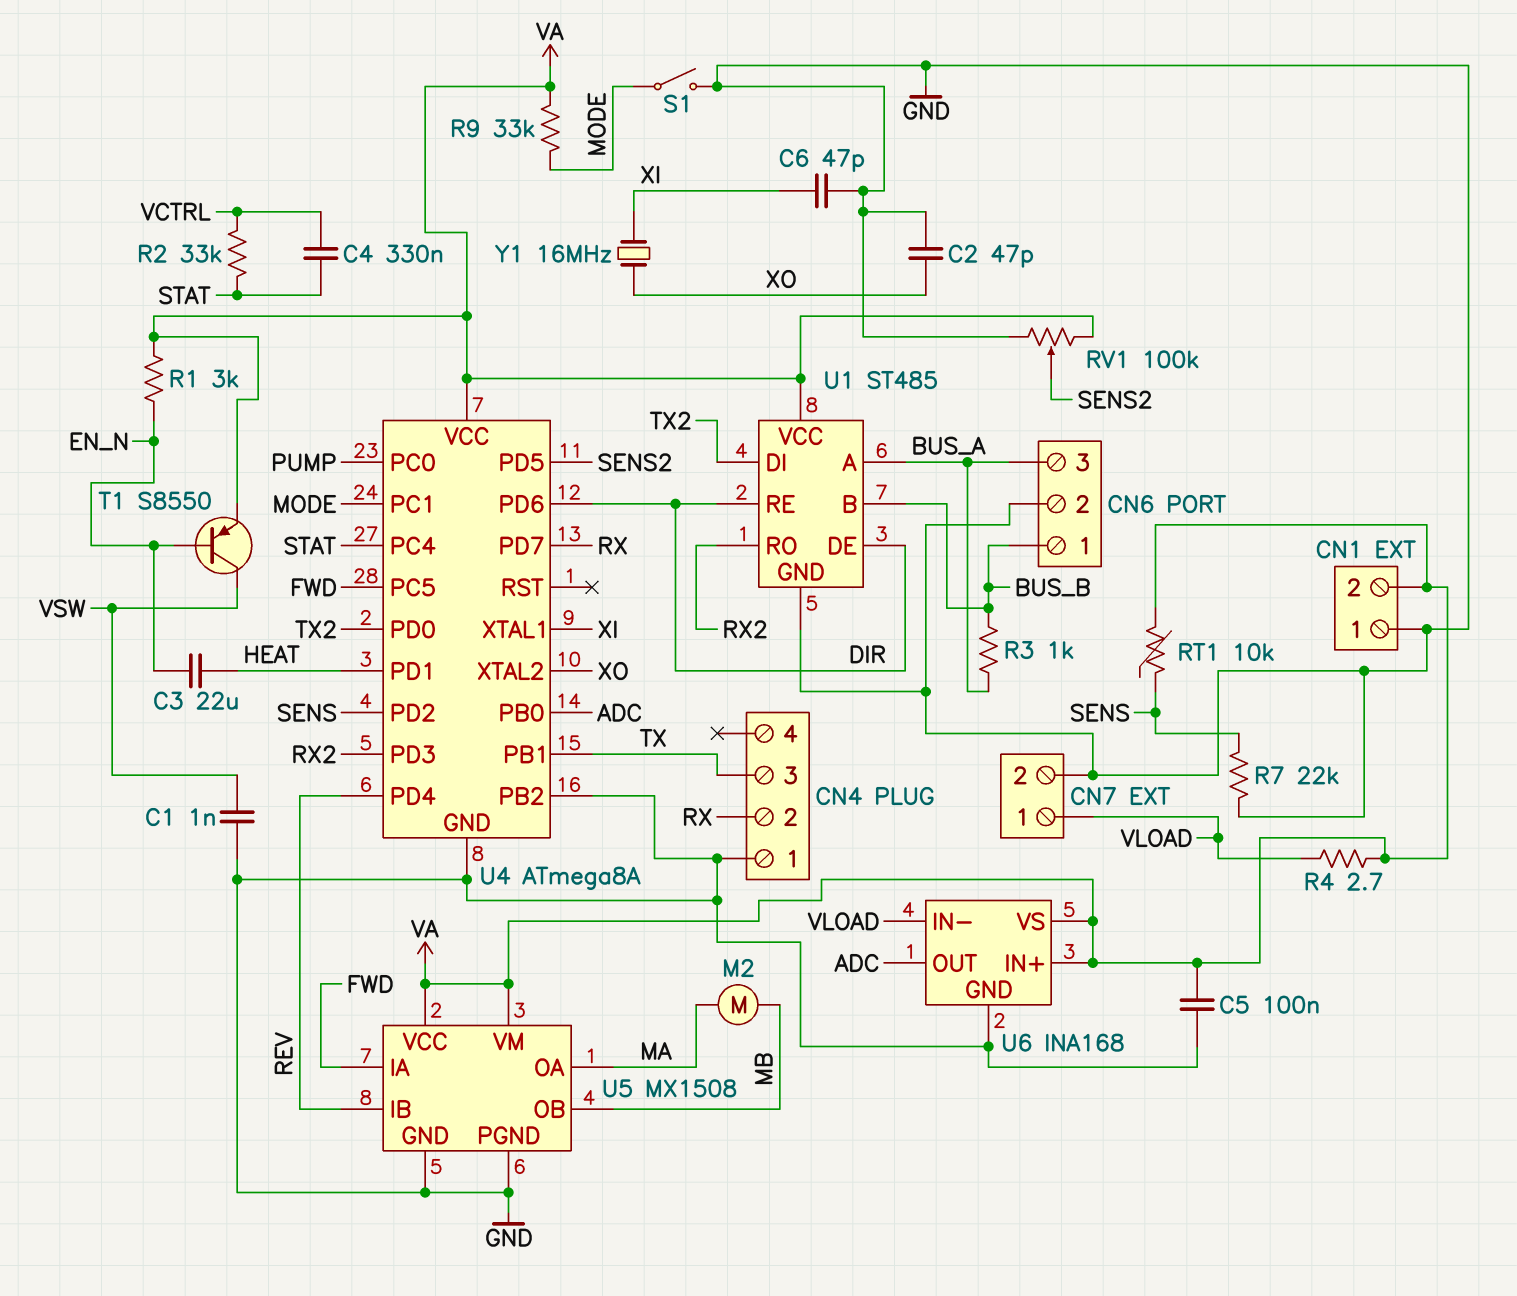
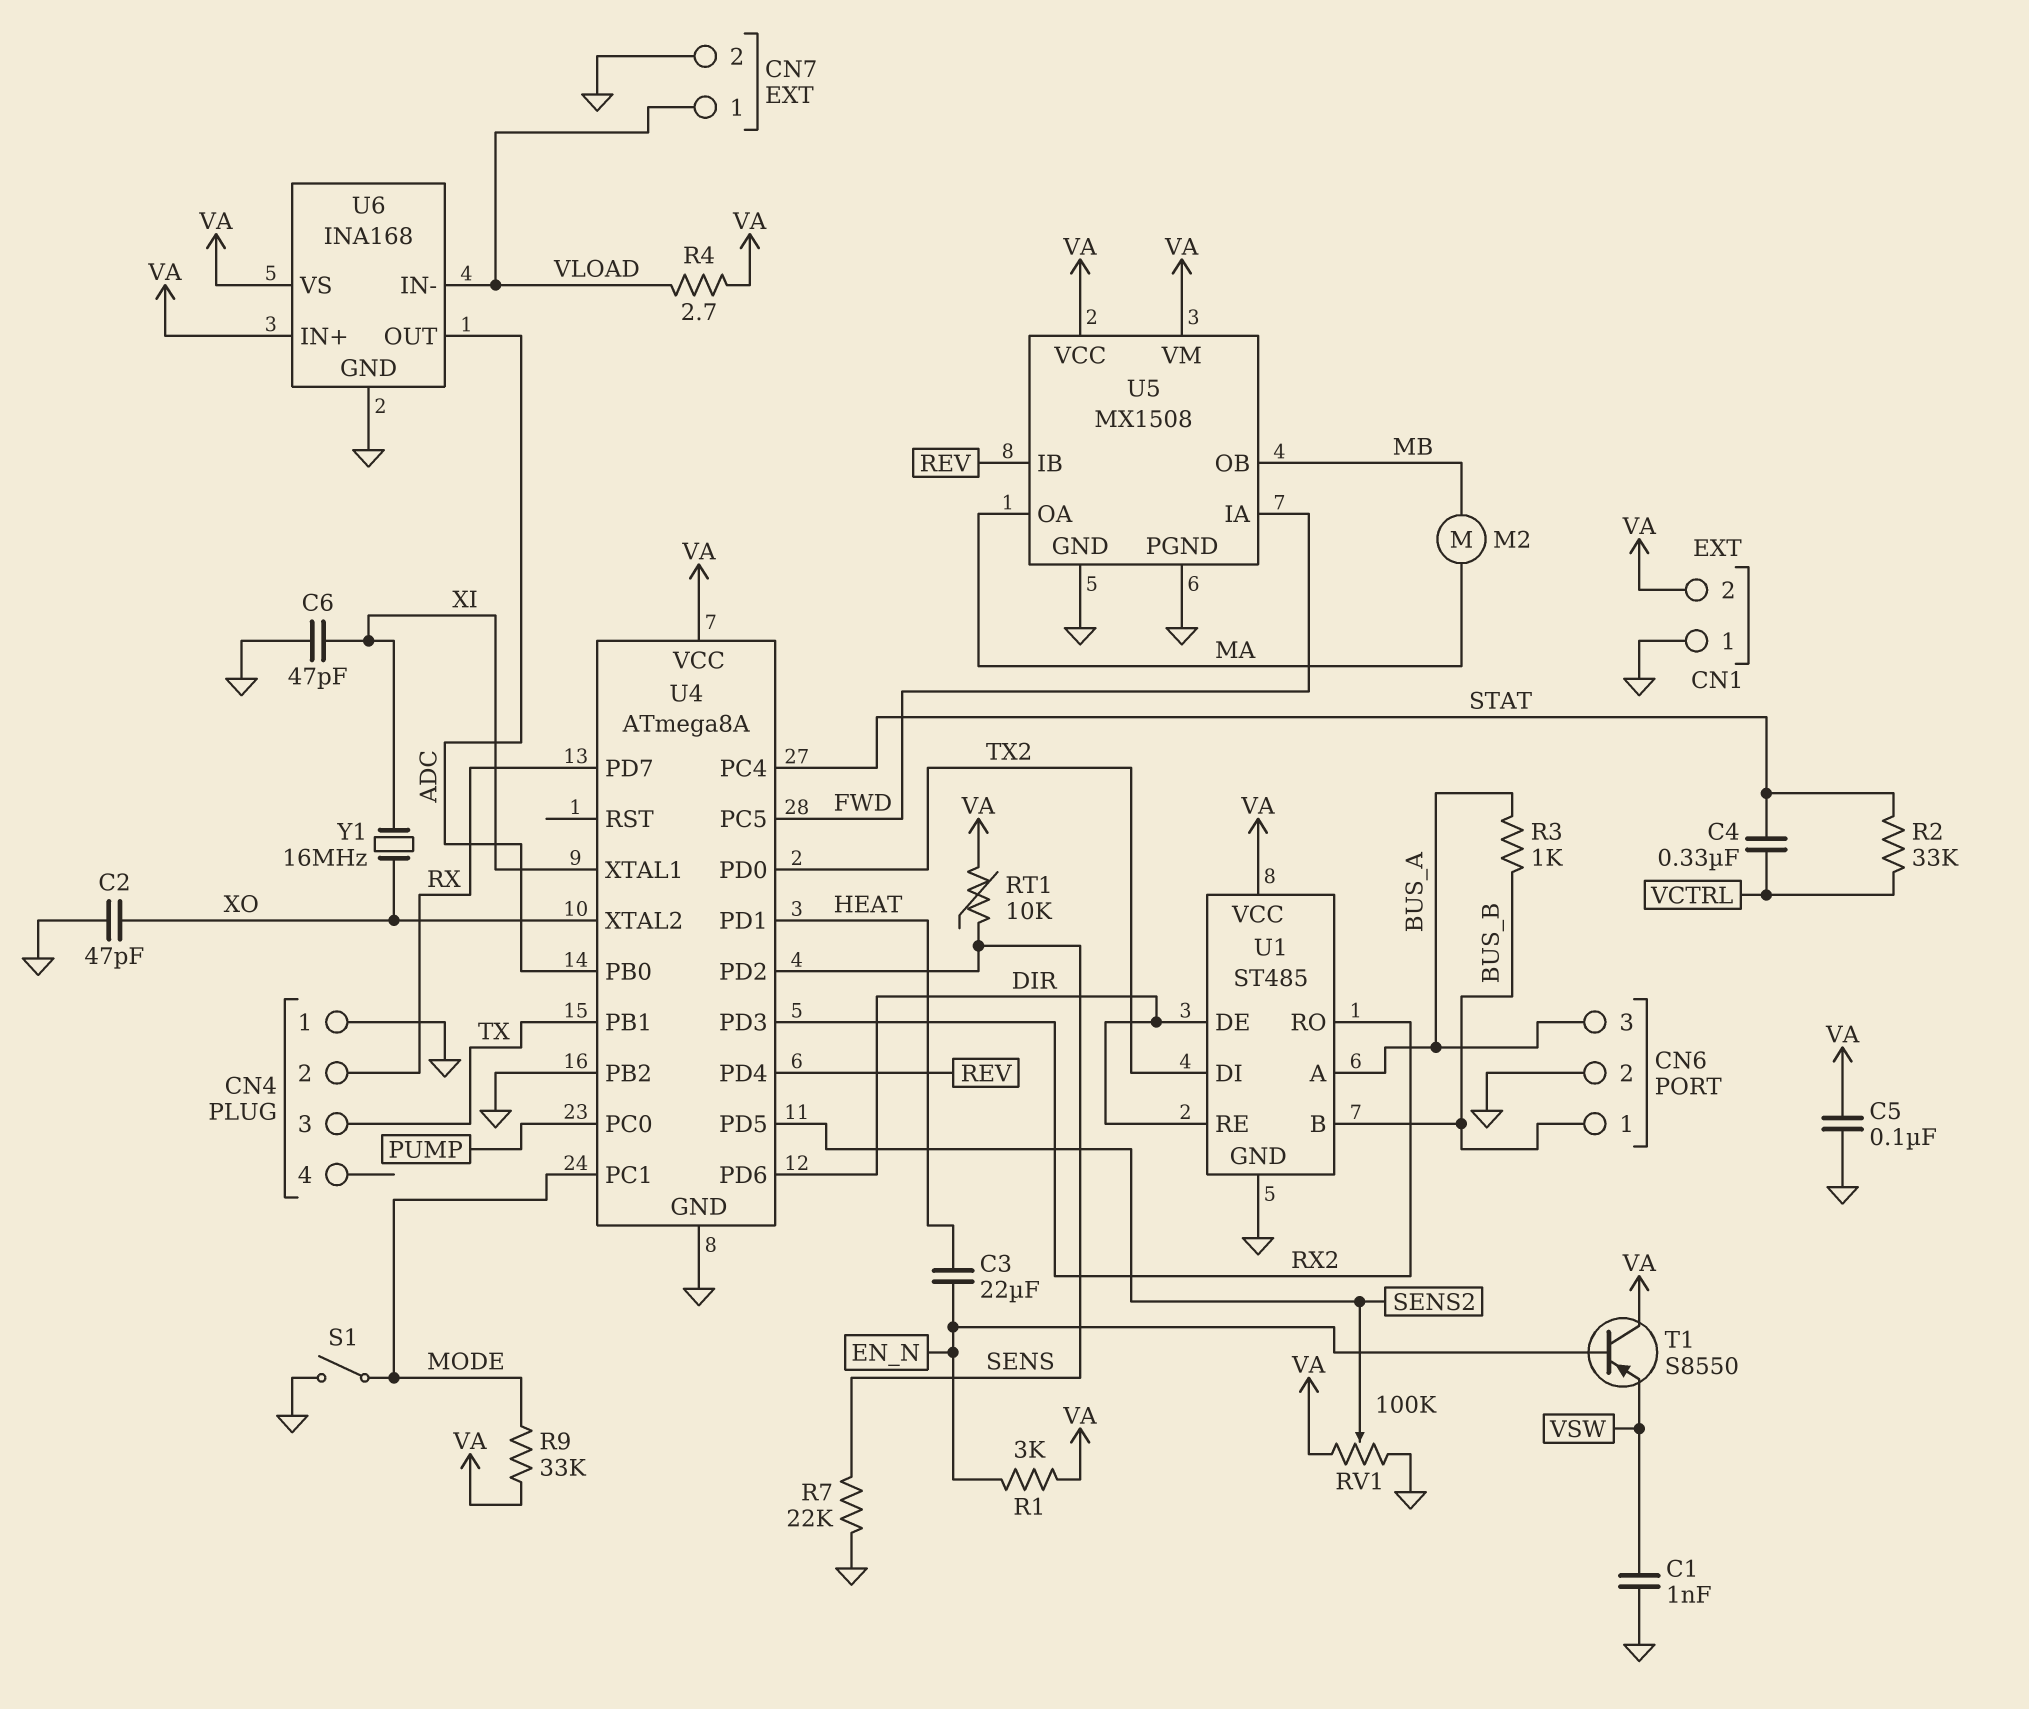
T1: PNP S8550 (B EN_N, C VSW, E VA) -> PNP S8550 (B EN_N, C VA, E VSW)

